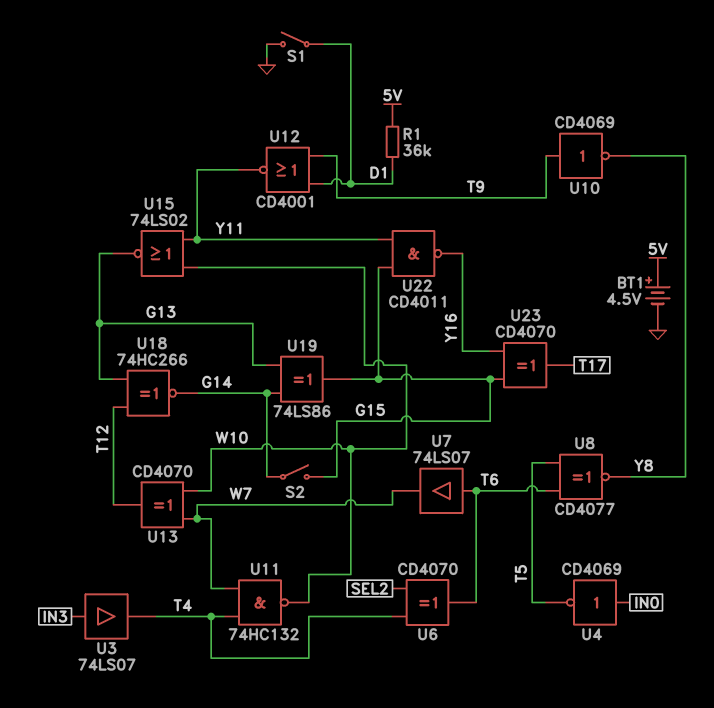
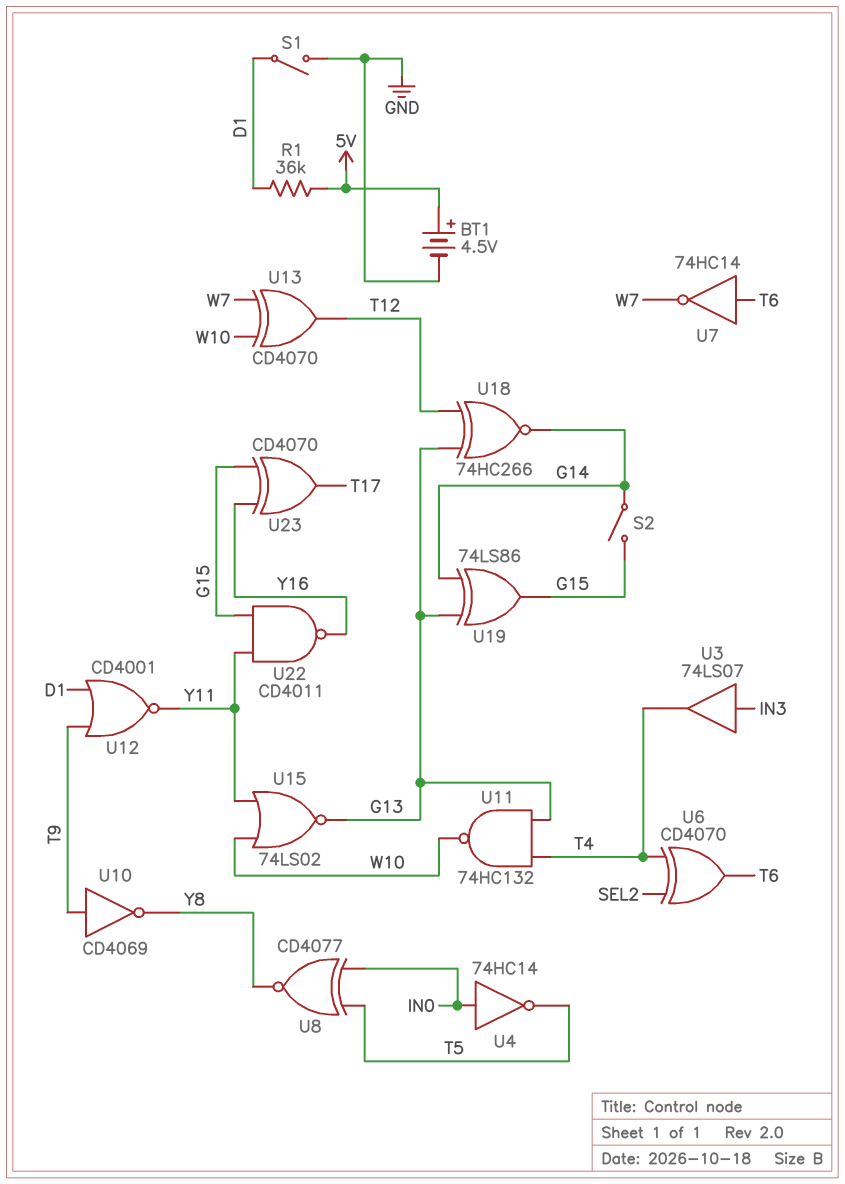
U4: NOT CD4069 (in IN0, out T5) -> NOT 74HC14 (in IN0, out T5)
U7: buffer 74LS07 (in T6, out W7) -> NOT 74HC14 (in T6, out W7)
U8: XNOR CD4077 (in T5, in T6, out Y8) -> XNOR CD4077 (in IN0, in T5, out Y8)
U11: NAND 74HC132 (in T4, in W7, out W10) -> NAND 74HC132 (in G13, in T4, out W10)

